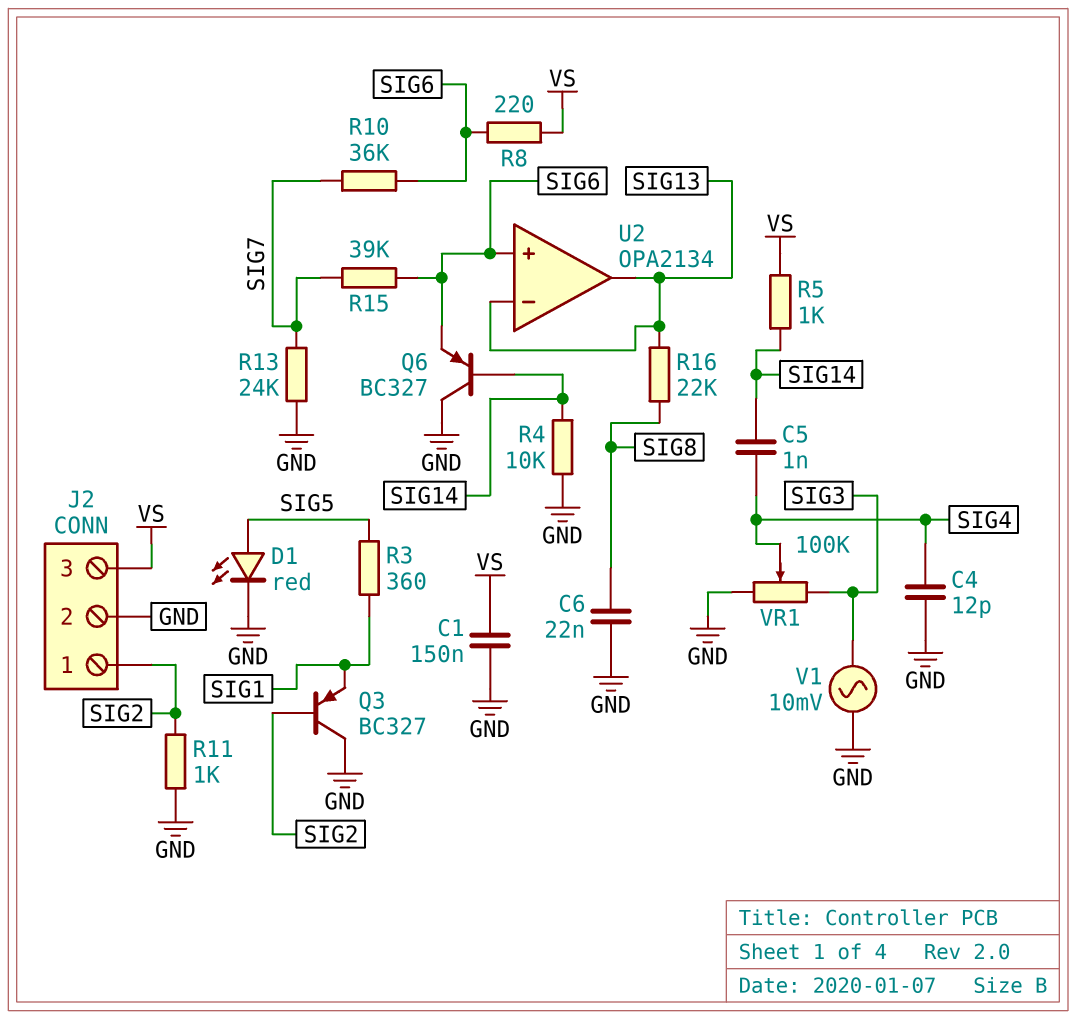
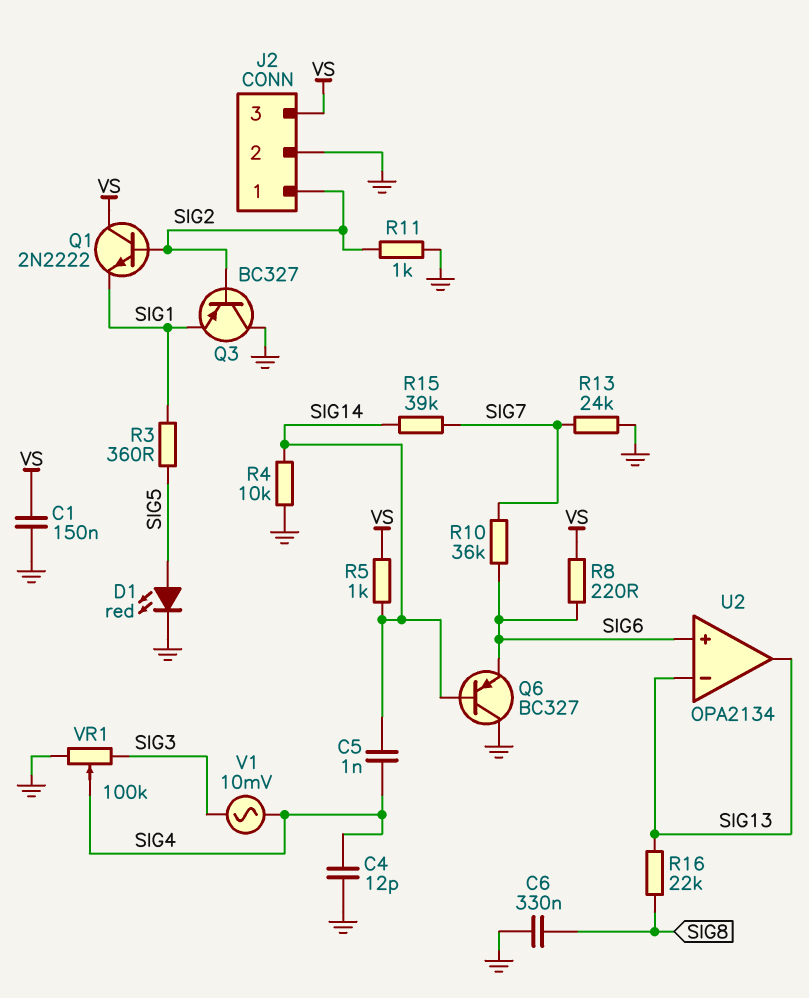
C6: 22nF (GND, SIG8) -> 330nF (GND, SIG8)
Q1: none -> NPN 2N2222 (B SIG2, C VS, E SIG1)
R15: 39k (SIG6, SIG7) -> 39k (SIG7, SIG14)
V1: AC 10mV (GND, SIG3) -> AC 10mV (SIG3, SIG4)

